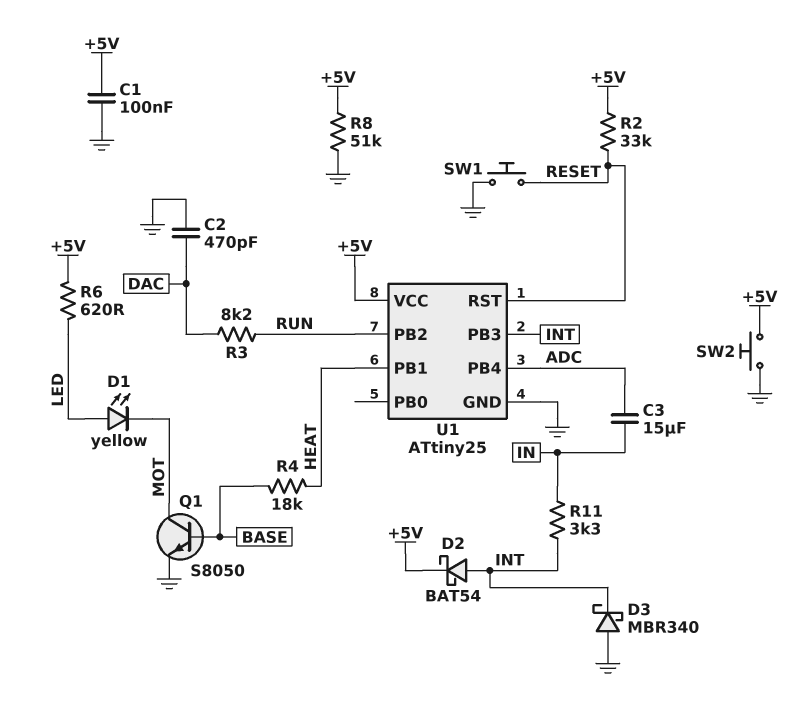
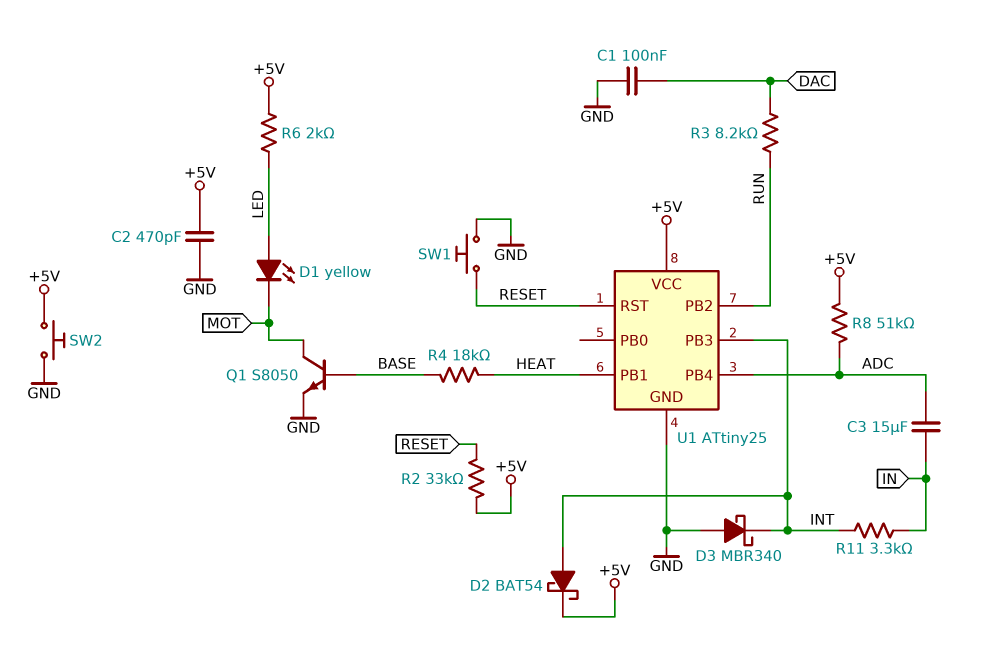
C1: 100nF (+5V, GND) -> 100nF (DAC, GND)
C2: 470pF (DAC, GND) -> 470pF (+5V, GND)
R6: 620 (+5V, LED) -> 2k (+5V, LED)
R8: 51k (+5V, GND) -> 51k (+5V, ADC)

